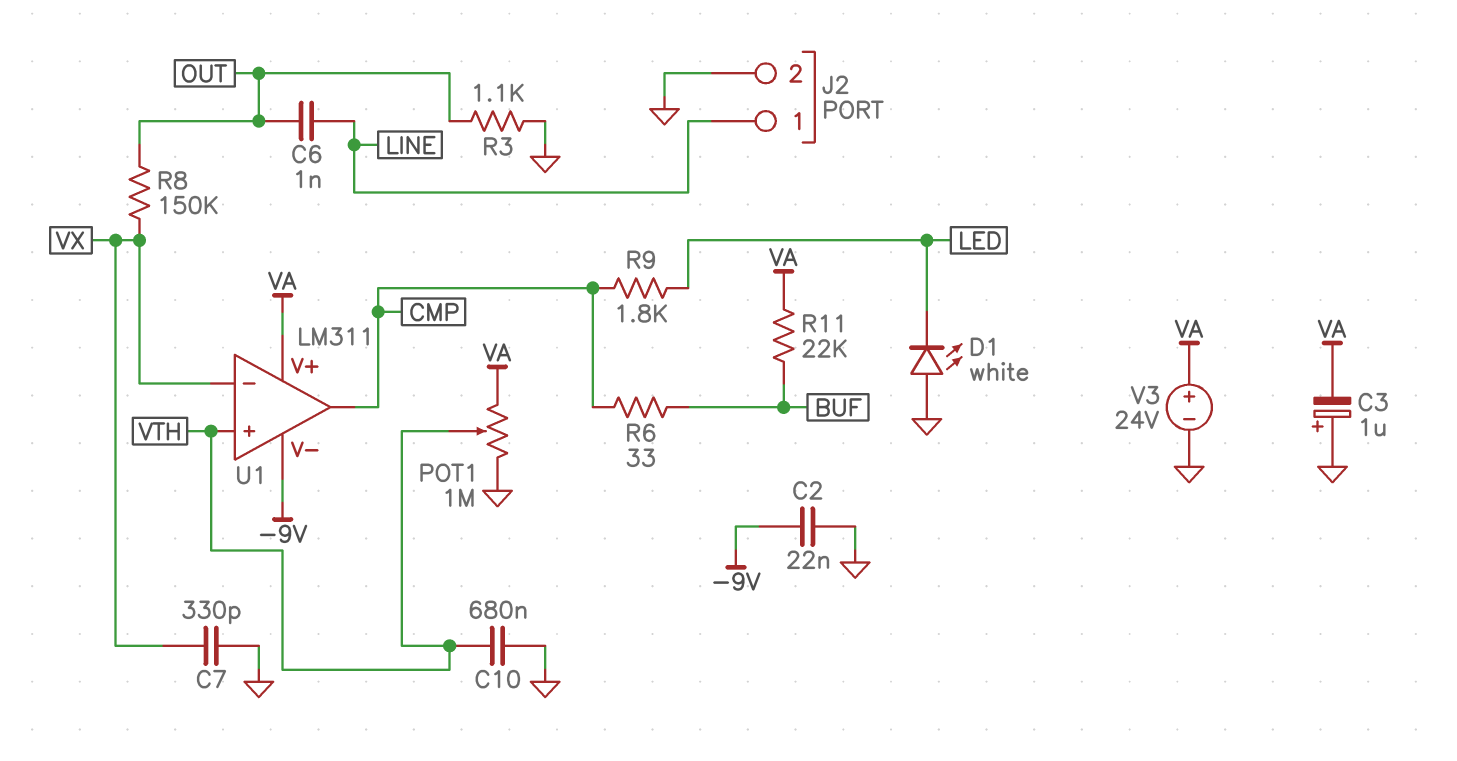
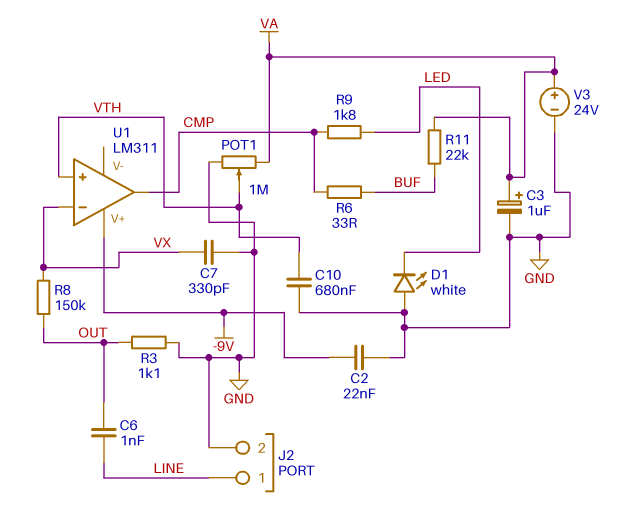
C3: 1uF (plus GND, minus VA) -> 1uF (plus VA, minus GND)
U1 pin V+: VA -> -9V
U1 pin V-: -9V -> none

